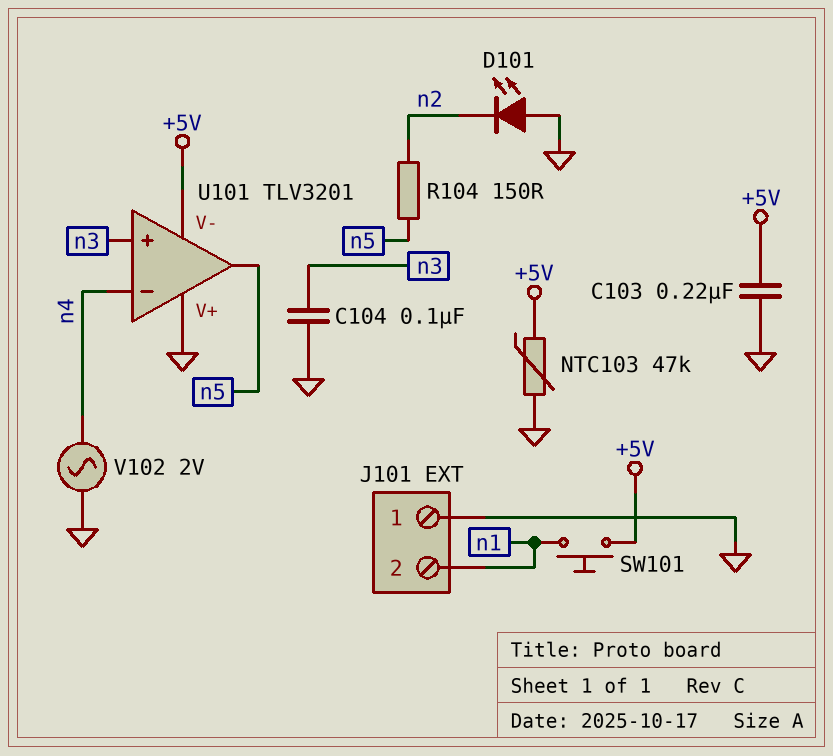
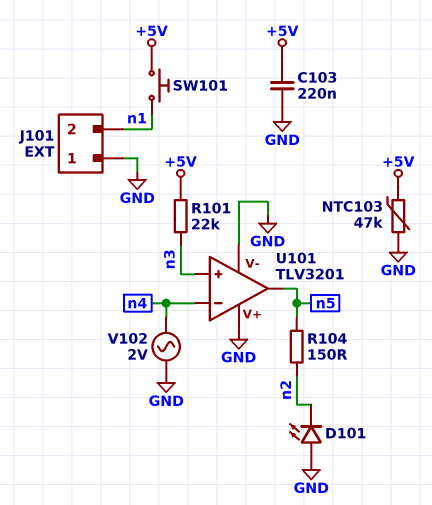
C104: 100nF (GND, n3) -> none
R101: none -> 22k (+5V, n3)
U101 pin V-: +5V -> GND

